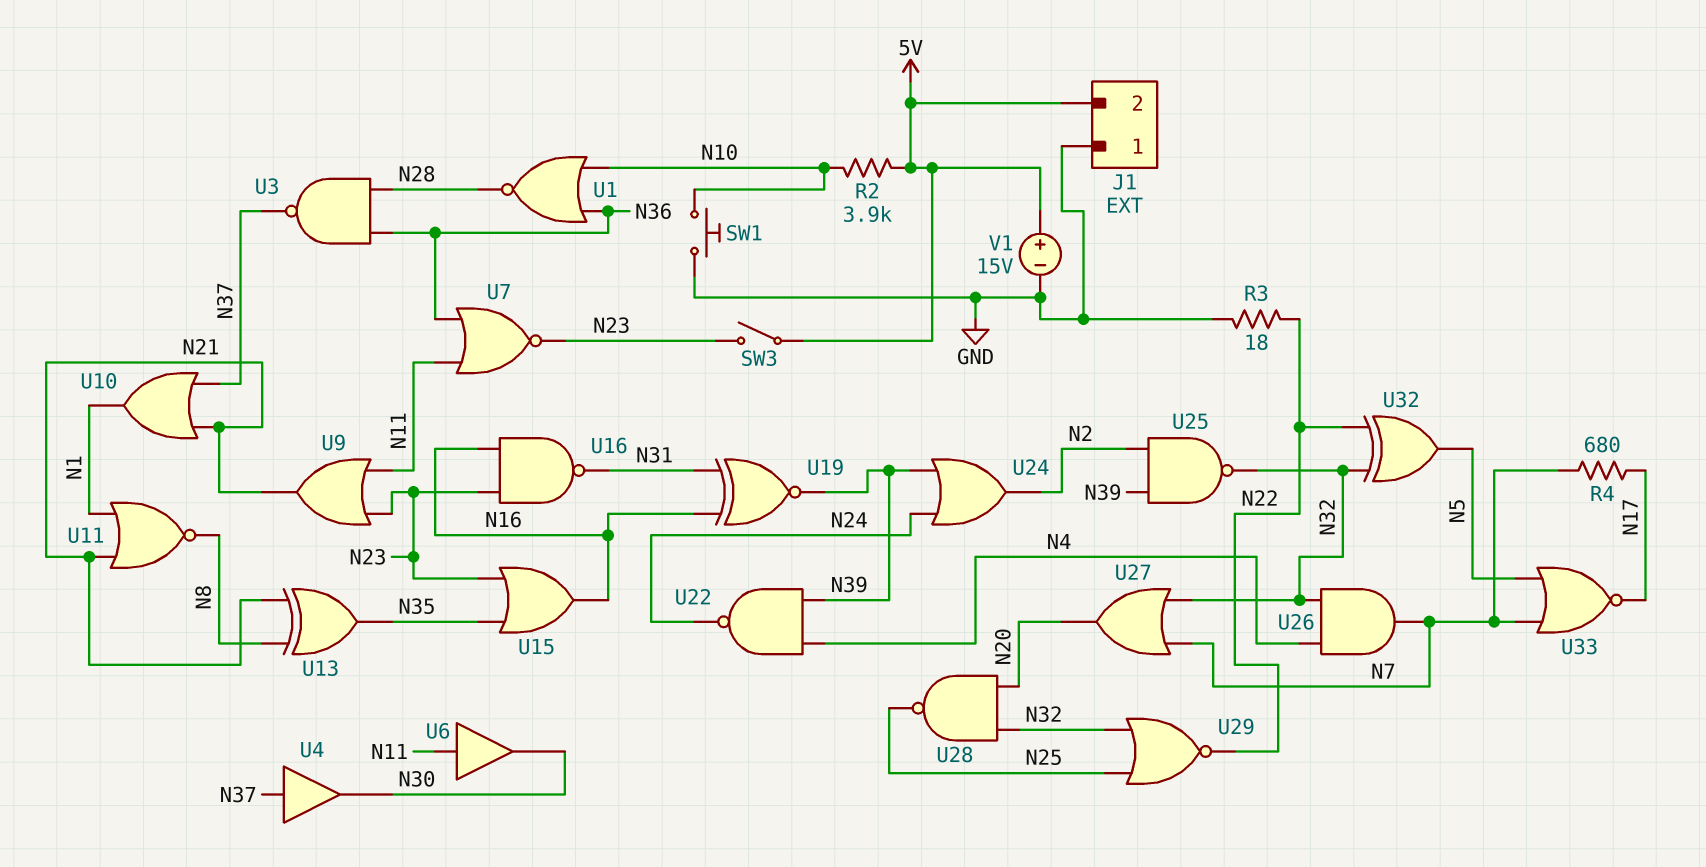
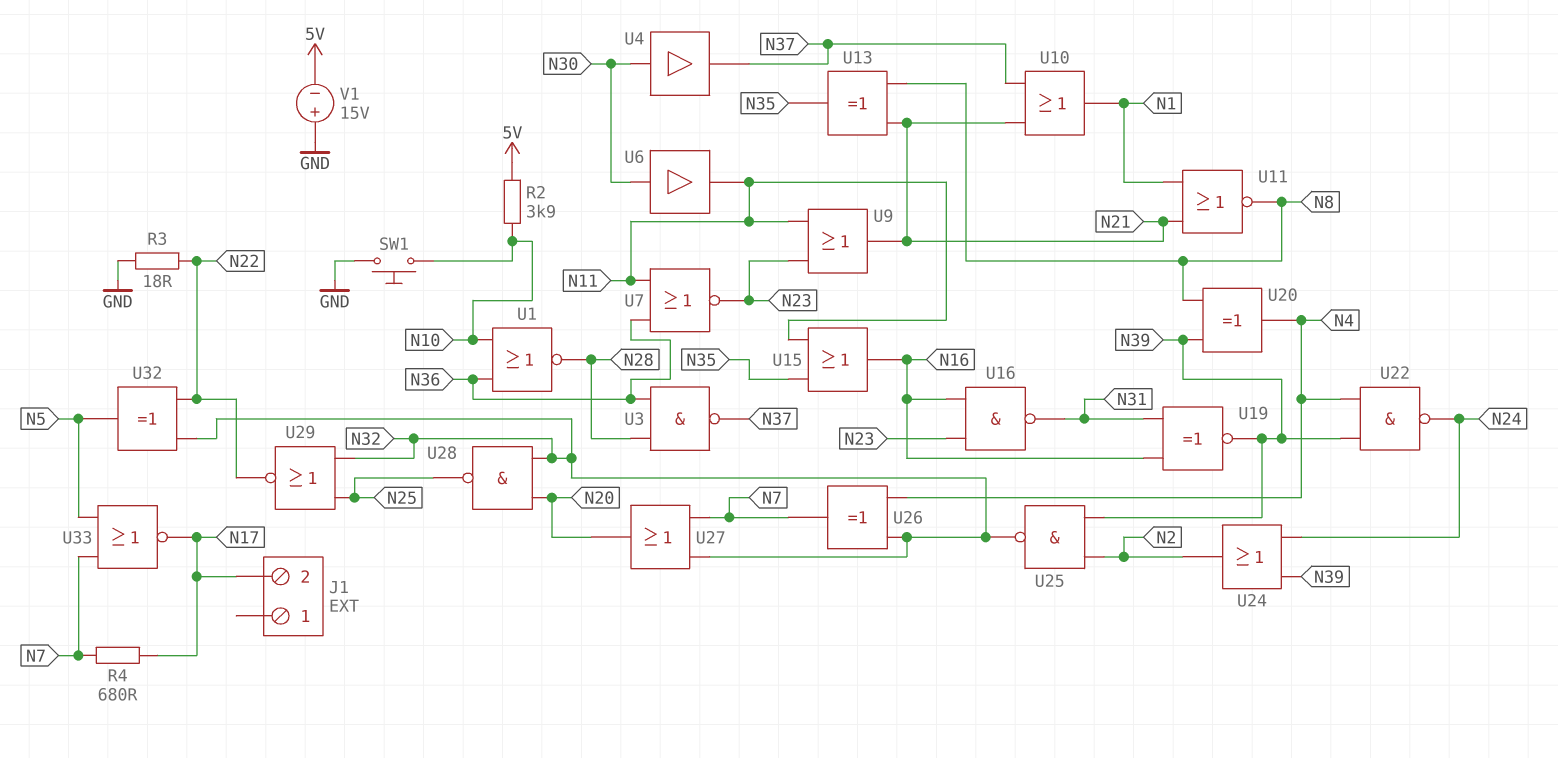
J1 pin 1: GND -> none
J1 pin 2: 5V -> N17
SW3: switch (5V, N23) -> none
U4: buffer (in N37, out N30) -> buffer (in N30, out N37)
U6: buffer (in N11, out N30) -> buffer (in N30, out N11)
U15: OR (in N23, in N35, out N16) -> OR (in N11, in N35, out N16)
U20: none -> XOR (in N8, in N39, out N4)
U26: AND (in N4, in N32, out N7) -> XOR (in N4, in N32, out N7)
V1: 15V (plus 5V, minus GND) -> 15V (plus GND, minus 5V)

